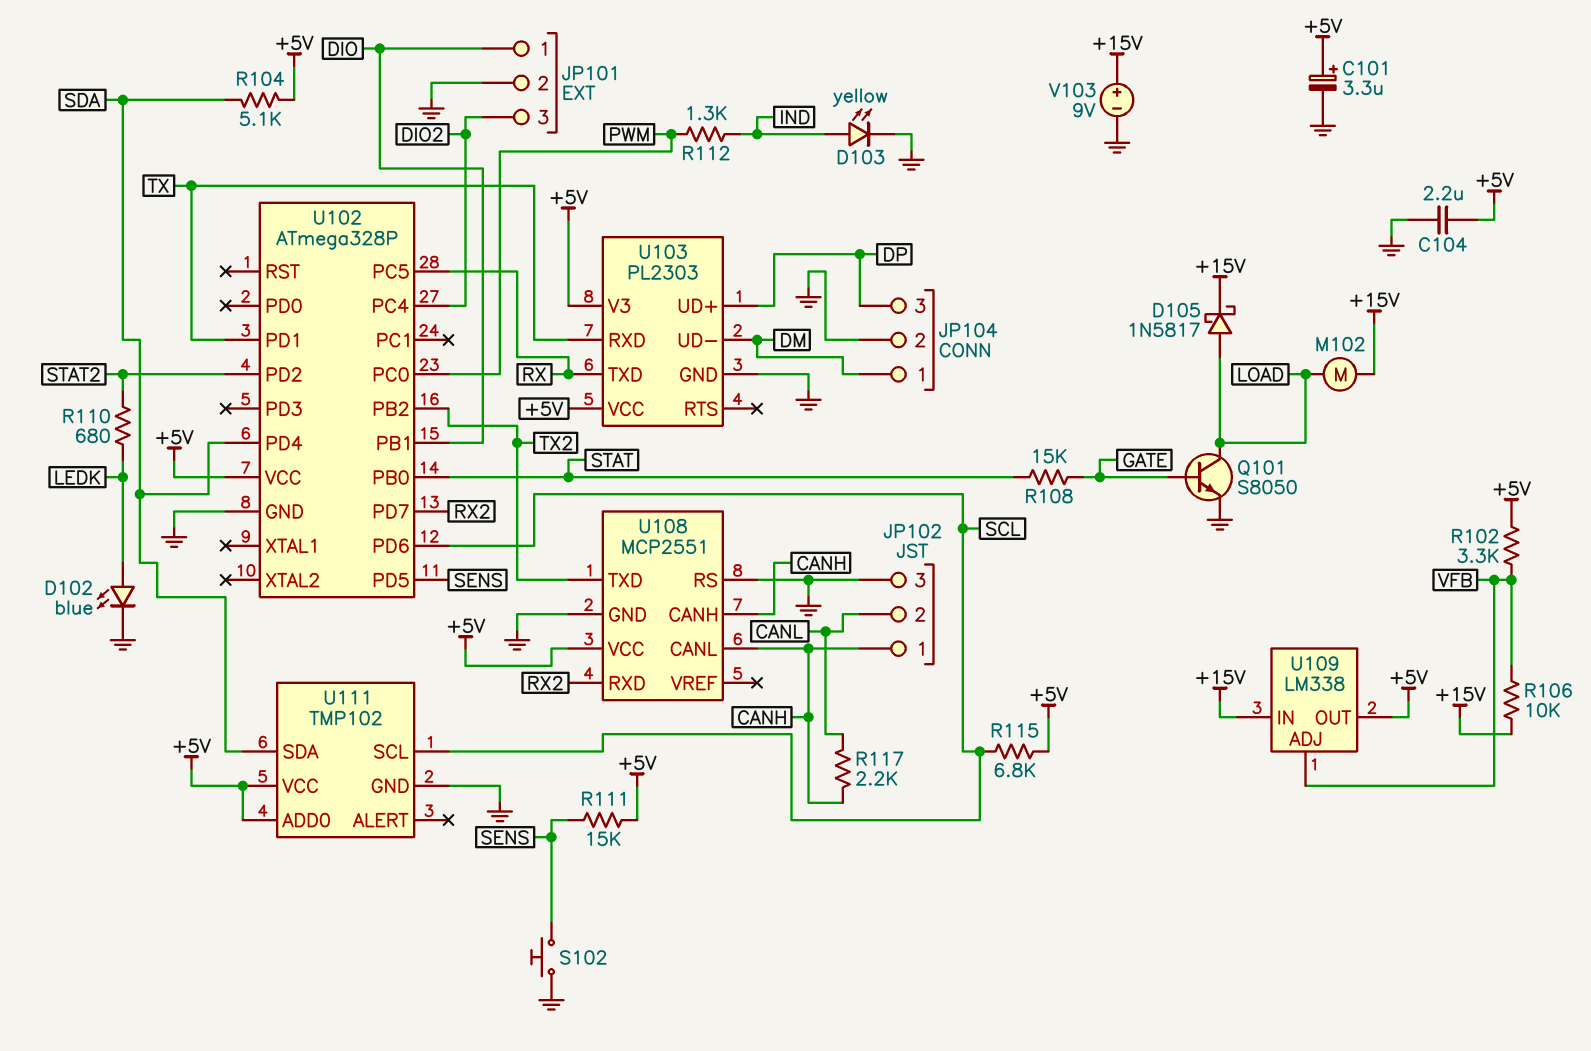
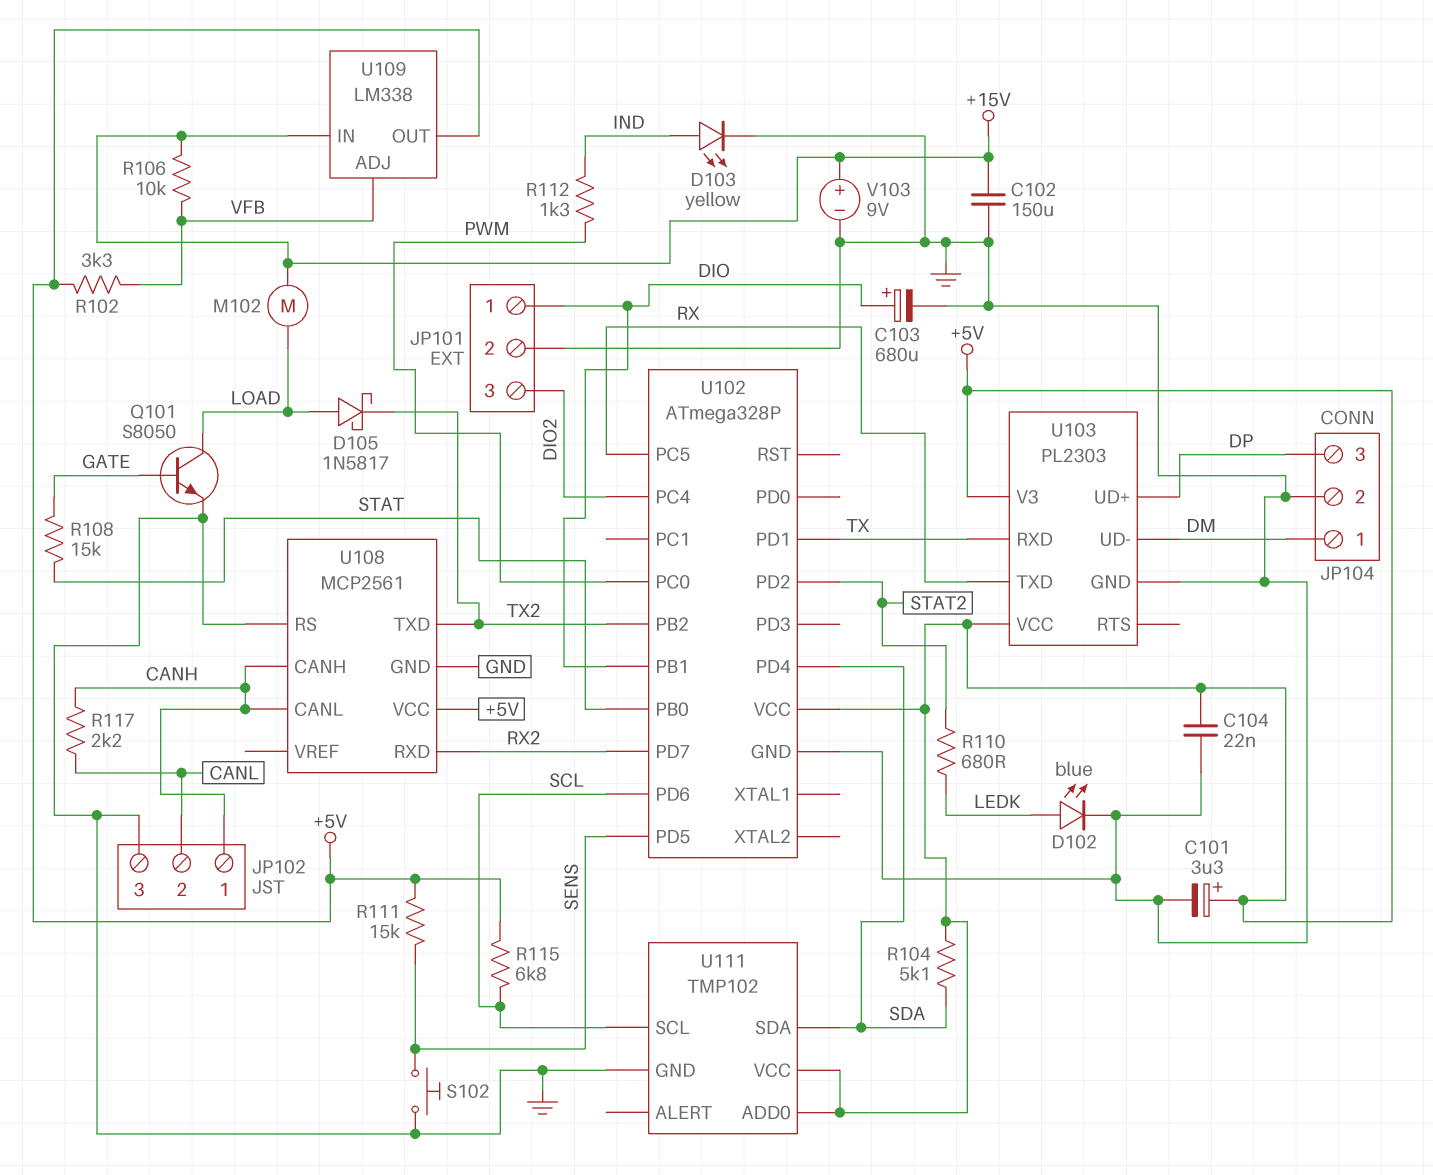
C102: none -> 150uF (+15V, GND)
C103: none -> 680uF (plus DIO, minus GND)
C104: 2.2uF (+5V, GND) -> 22nF (+5V, GND)
D105: schottky 1N5817 (A LOAD, K +15V) -> schottky 1N5817 (A LOAD, K TX2)
U108: MCP2551 -> MCP2561

